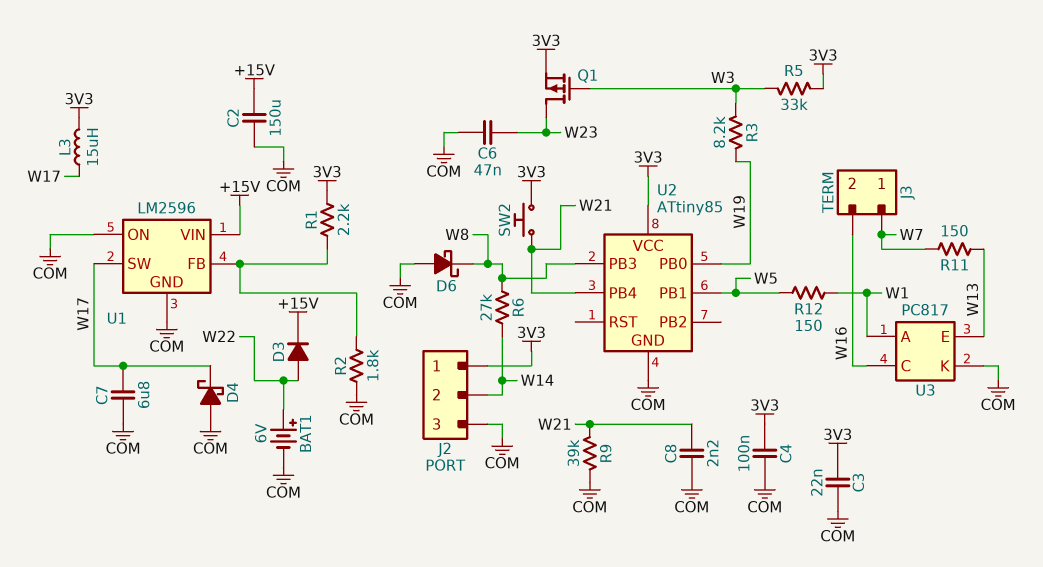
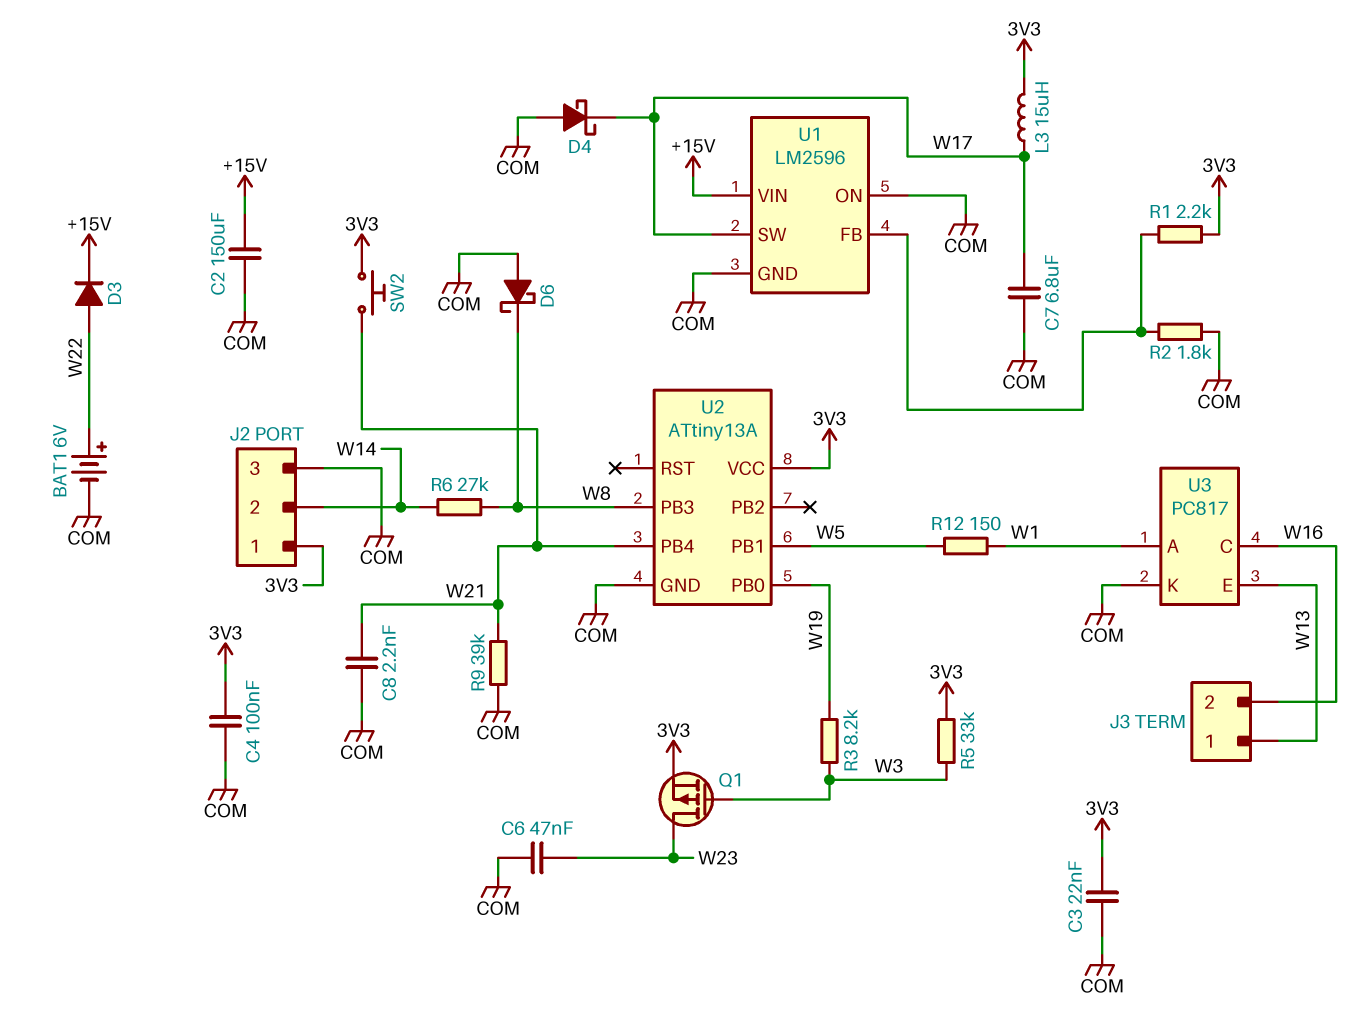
J3 pin 1: W7 -> W13
R11: 150 (W7, W13) -> none
U2: ATtiny85 -> ATtiny13A

